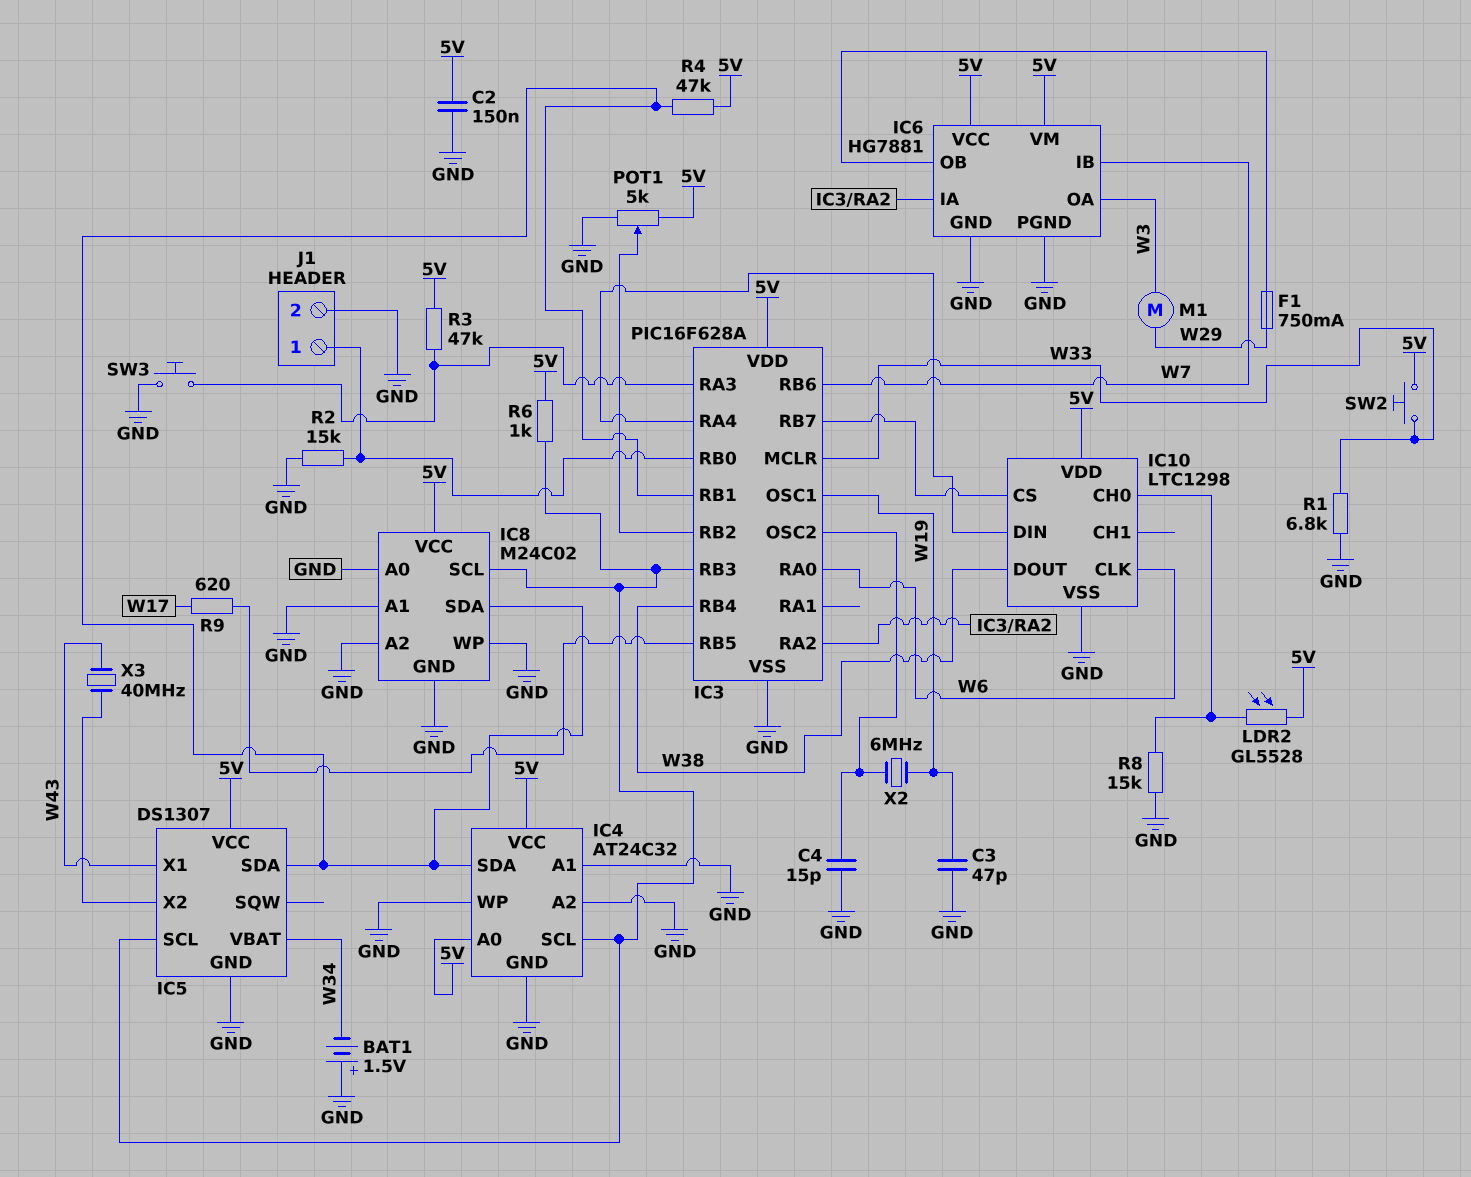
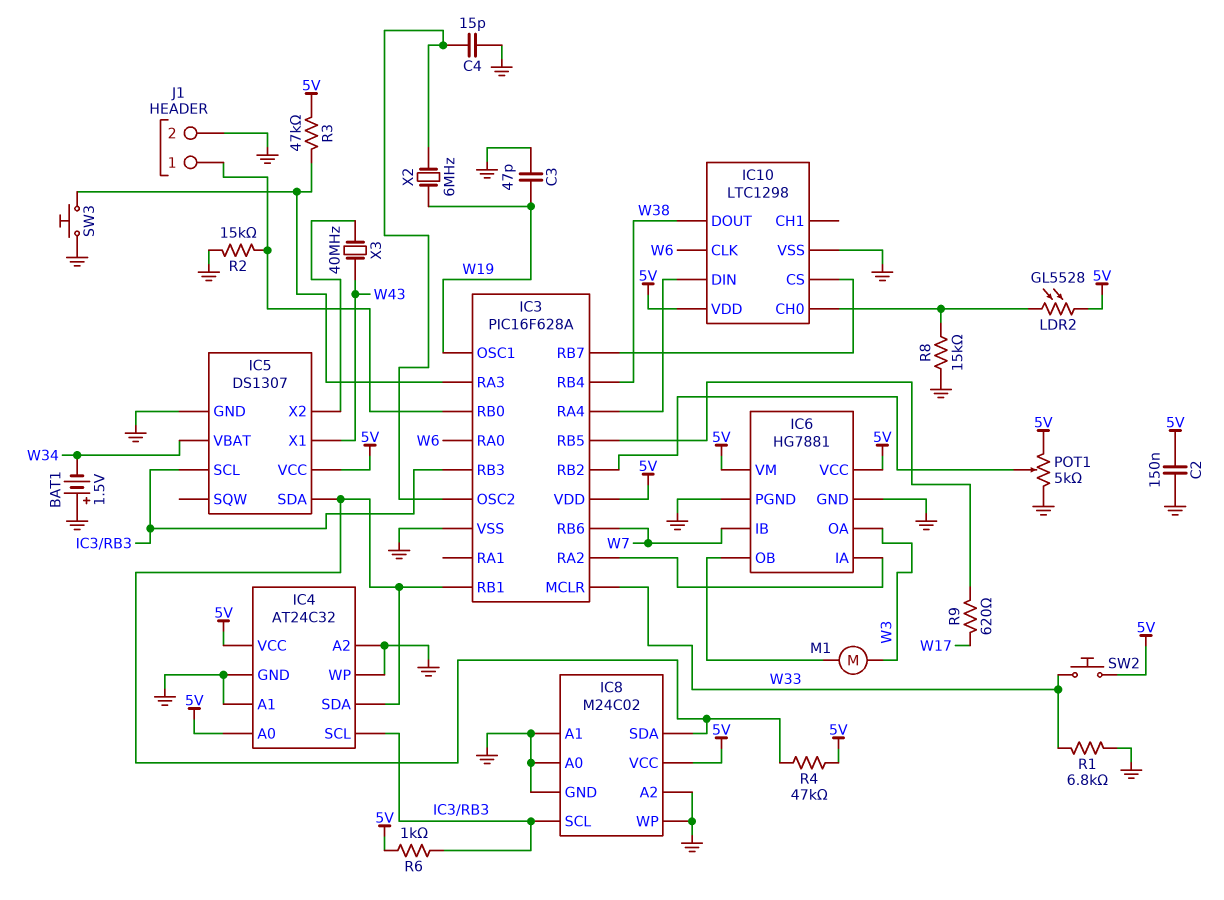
F1: 750mA (IC6/OB, W29) -> none
M1: motor (W3, W29) -> motor (IC6/OB, W3)

